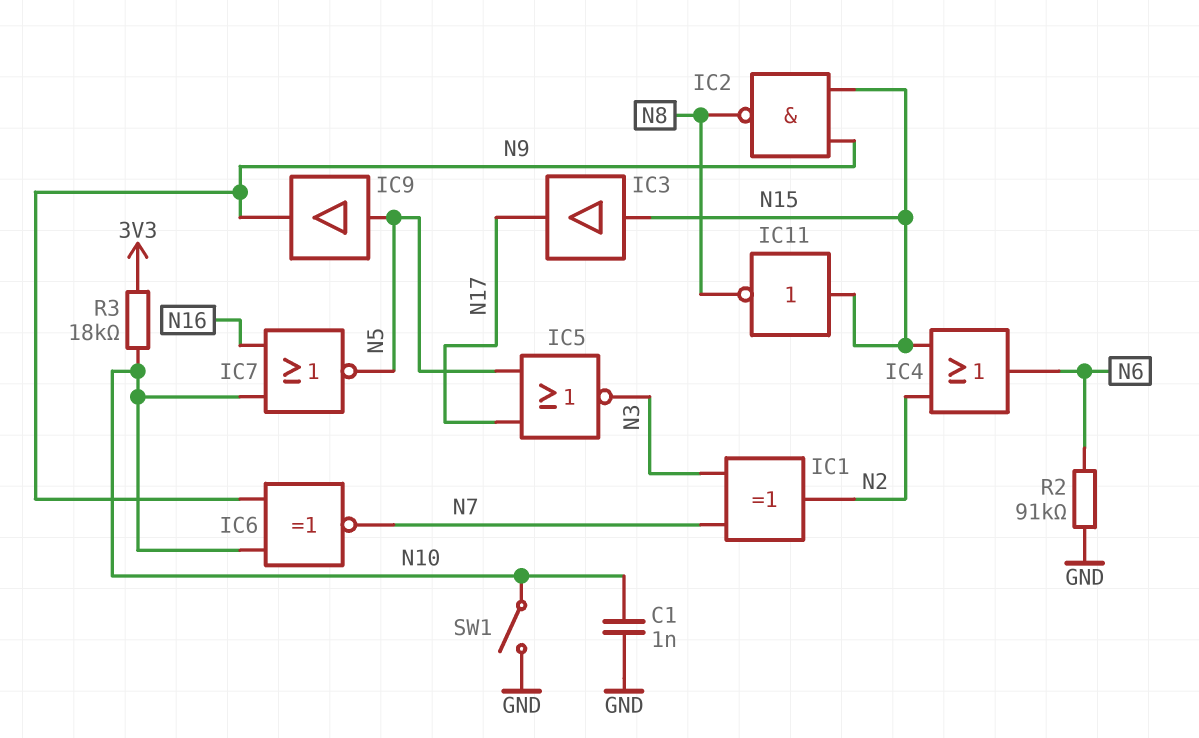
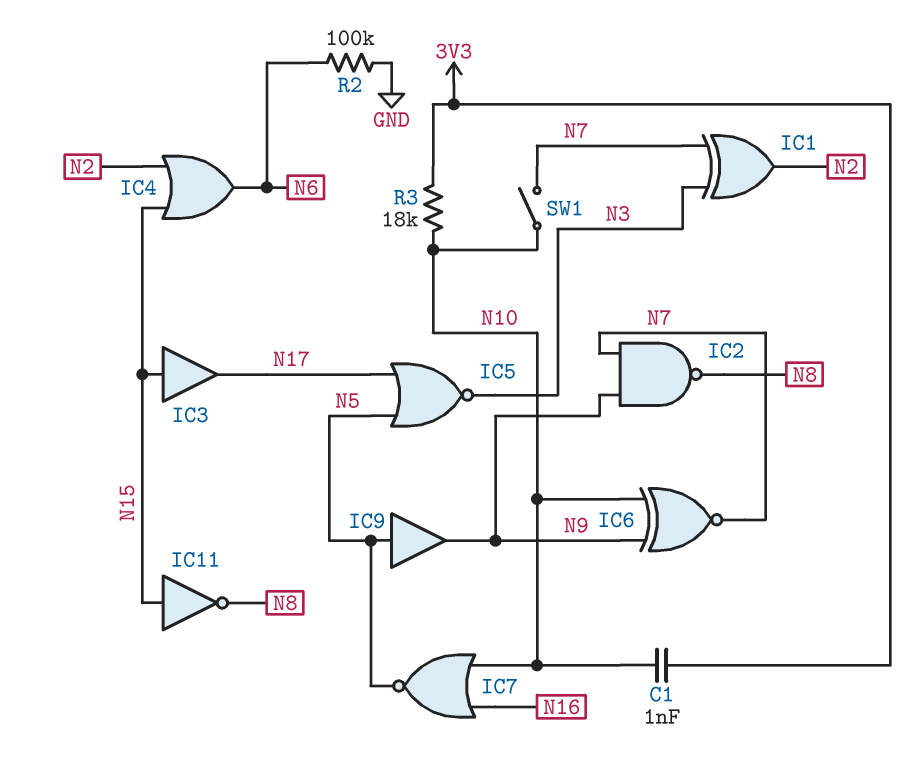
C1: 1nF (GND, N10) -> 1nF (3V3, N10)
IC2: NAND (in N9, in N15, out N8) -> NAND (in N7, in N9, out N8)
R2: 91k (GND, N6) -> 100k (GND, N6)
SW1: switch (GND, N10) -> switch (N7, N10)

